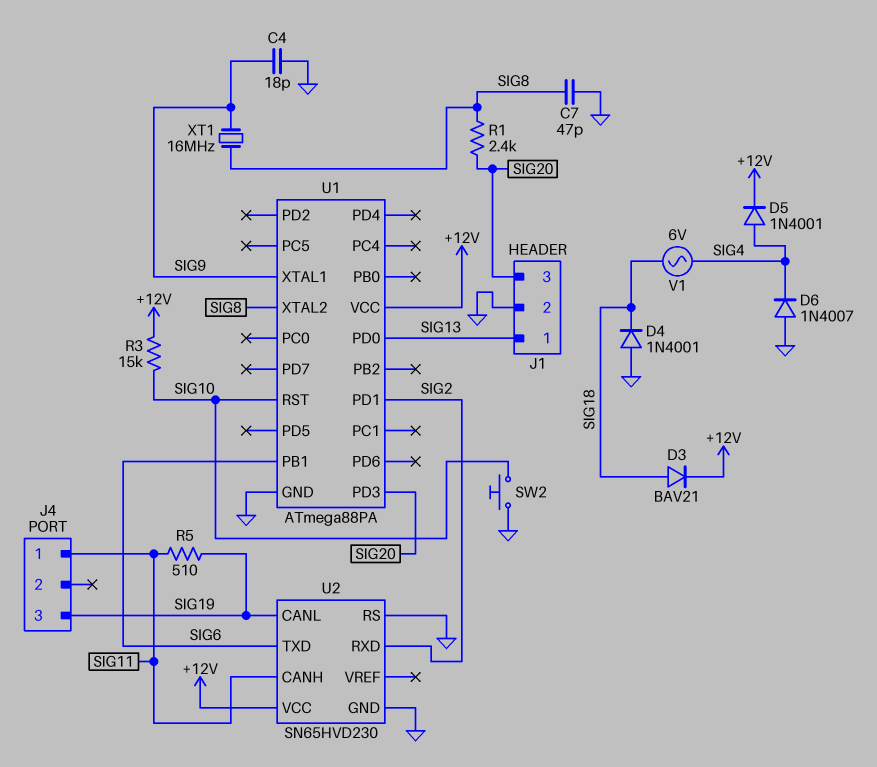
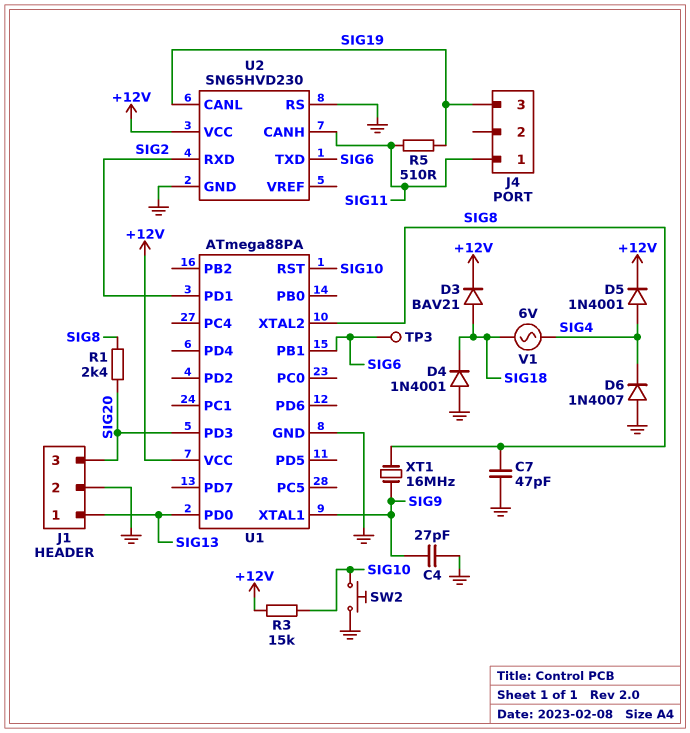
C4: 18pF (GND, SIG9) -> 27pF (GND, SIG9)
TP3: none -> test point (SIG6)

